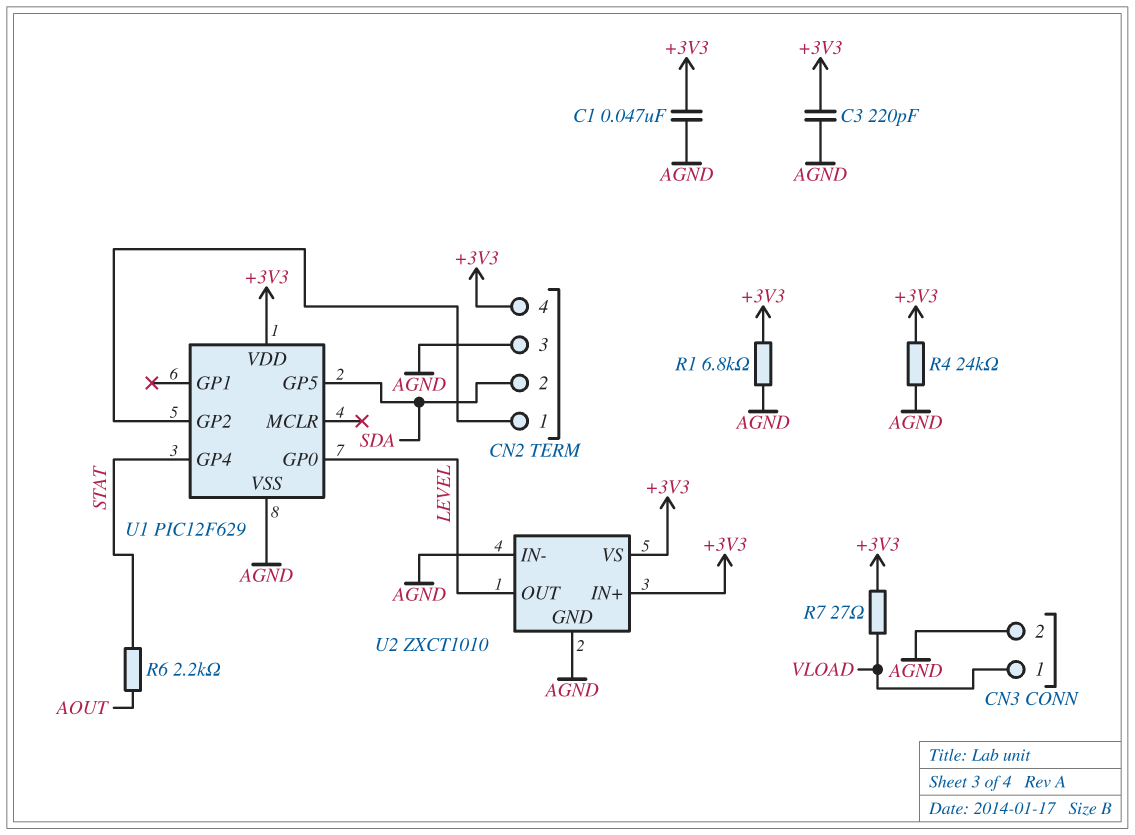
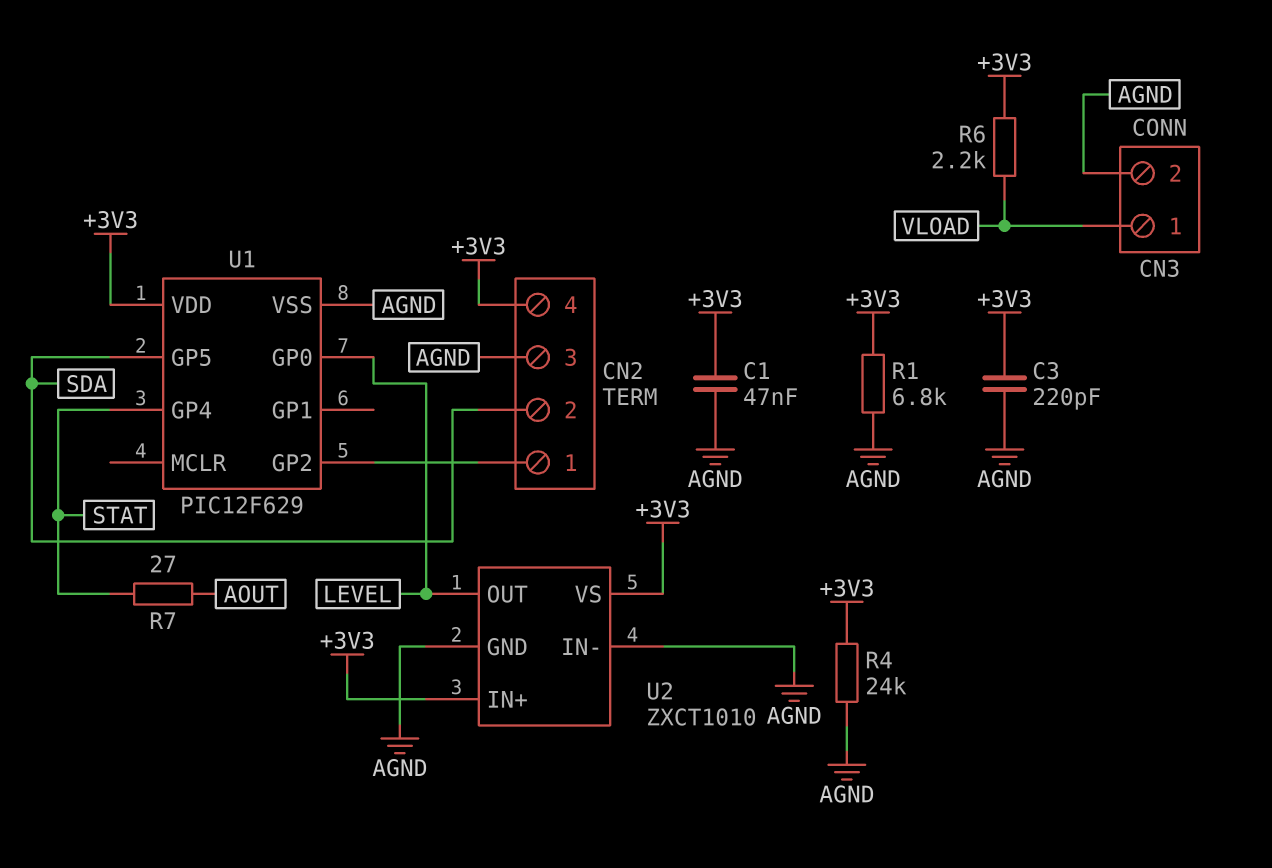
R6: 2.2k (AOUT, STAT) -> 2.2k (+3V3, VLOAD)
R7: 27 (+3V3, VLOAD) -> 27 (AOUT, STAT)

